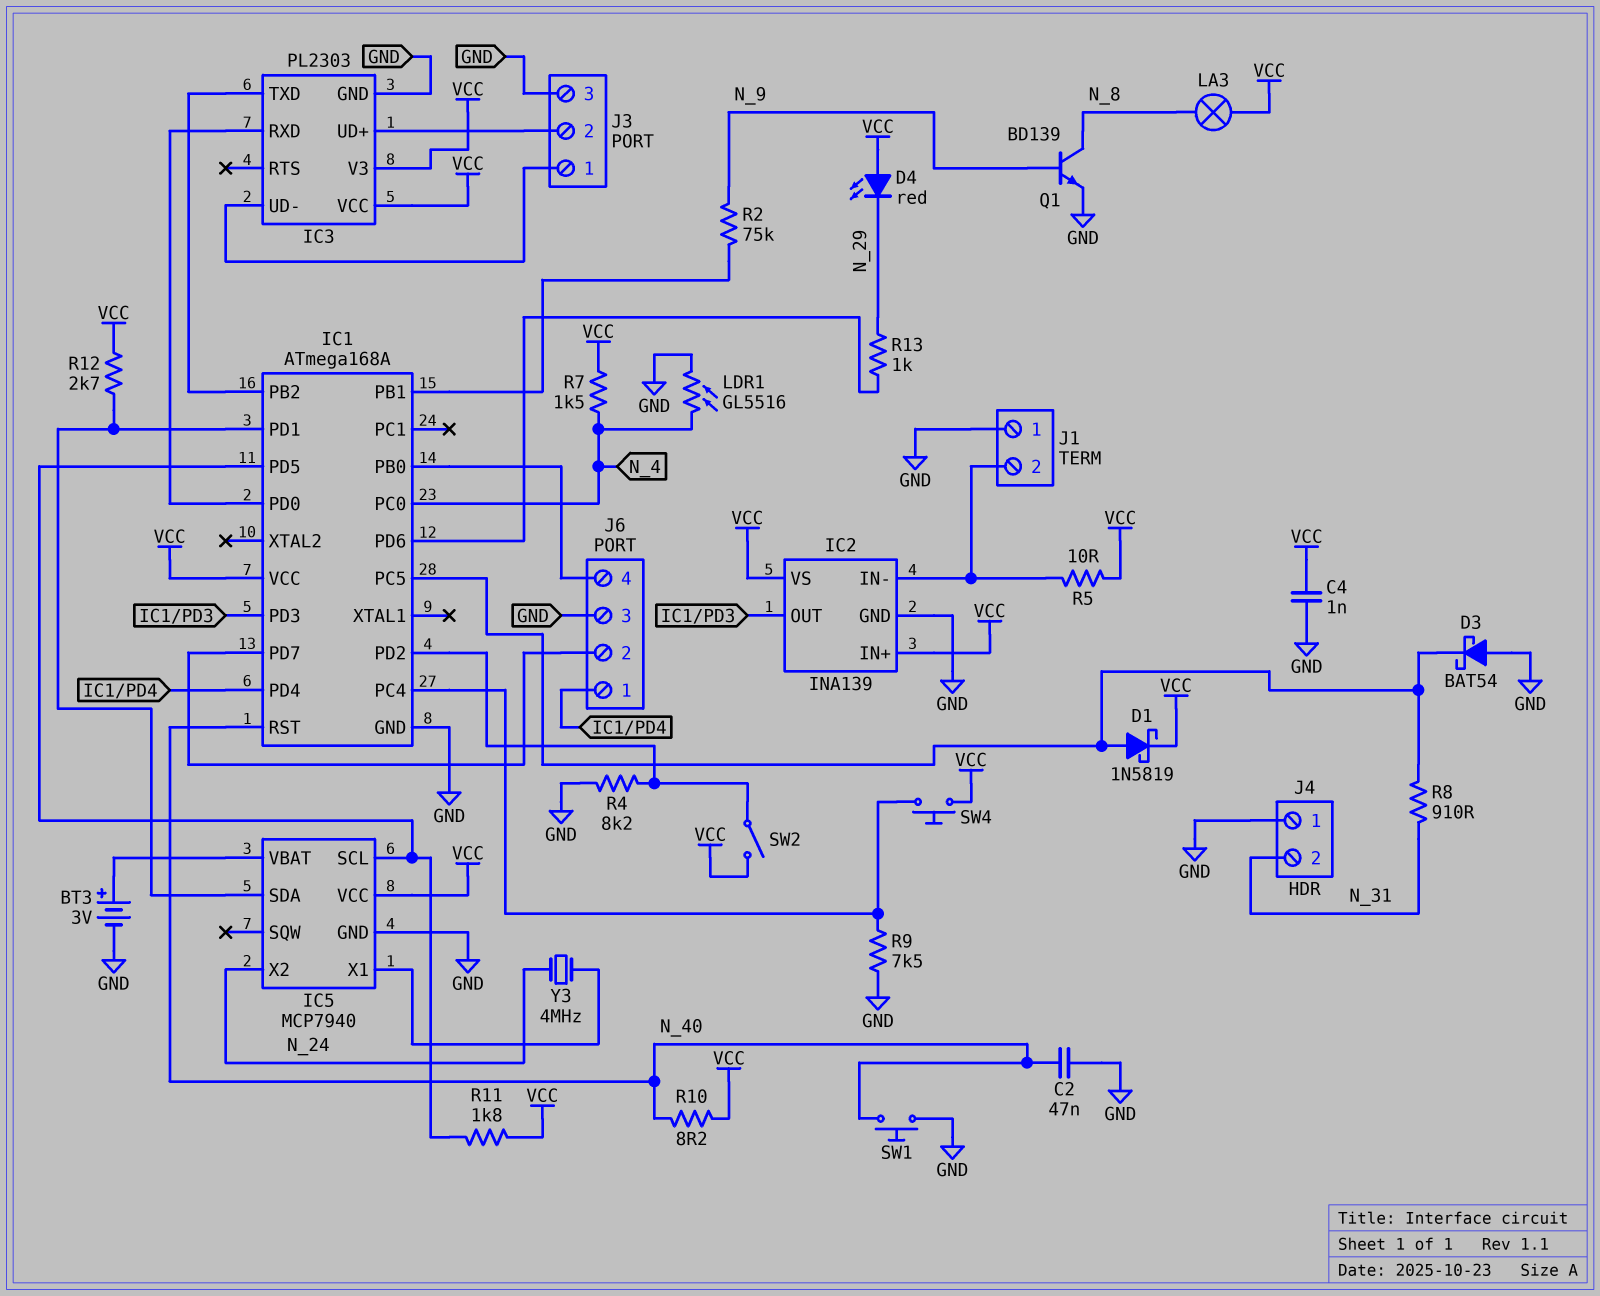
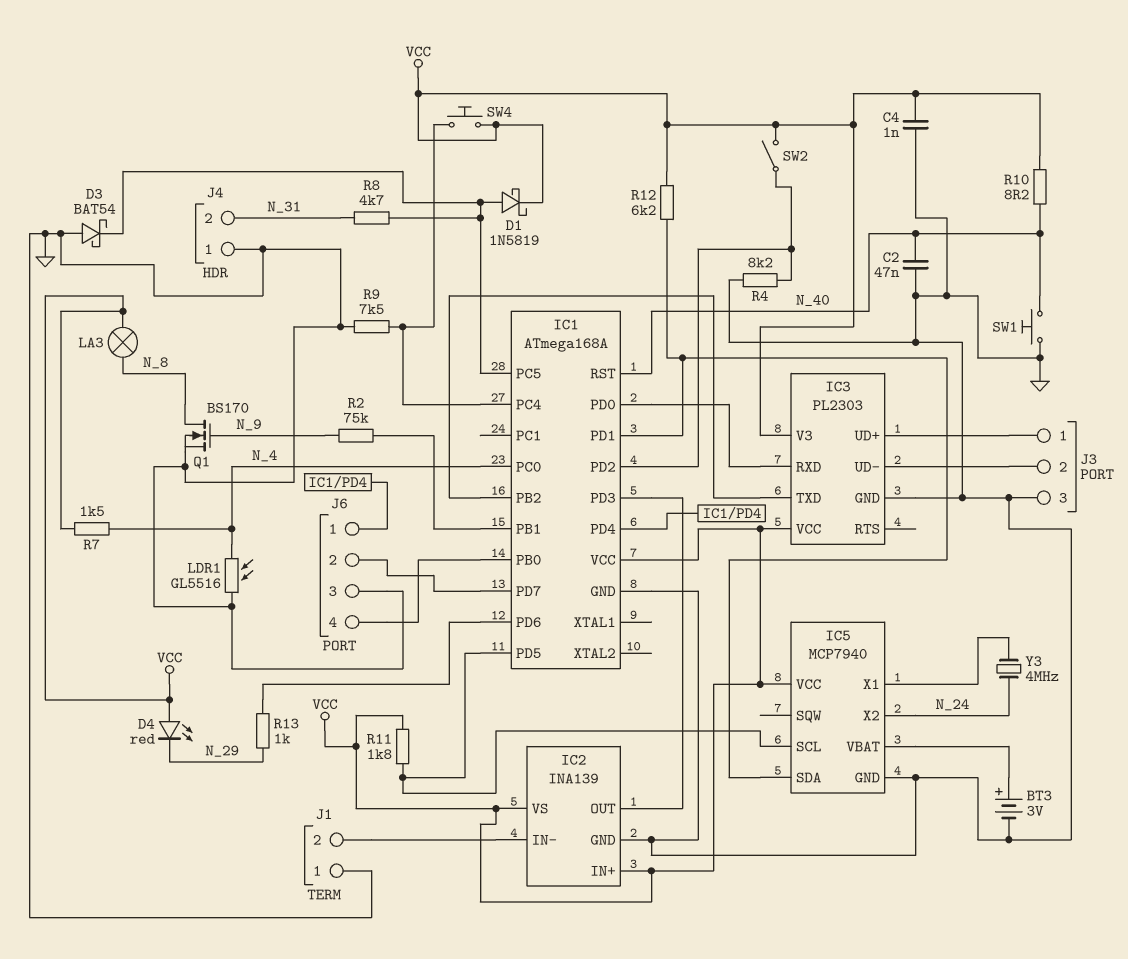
J3 pin 1: IC3/UD- -> IC3/UD+
J3 pin 2: IC3/UD+ -> IC3/UD-
Q1: NPN BD139 (B N_9, C N_8, E GND) -> NMOS BS170 (G N_9, D N_8, S GND)
R5: 10 (IC2/IN-, VCC) -> none
R8: 910 (IC1/PC5, N_31) -> 4.7k (IC1/PC5, N_31)
R12: 2.7k (IC1/PD1, VCC) -> 6.2k (IC1/PD1, VCC)

